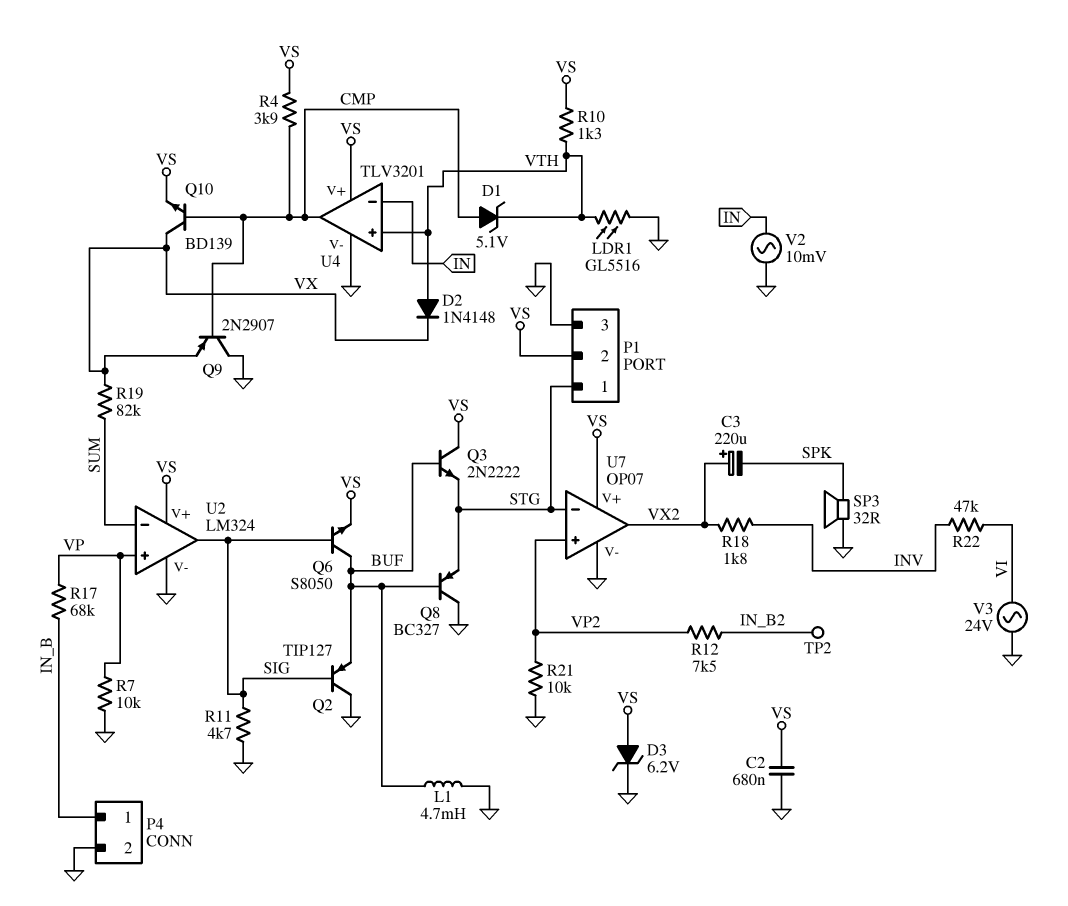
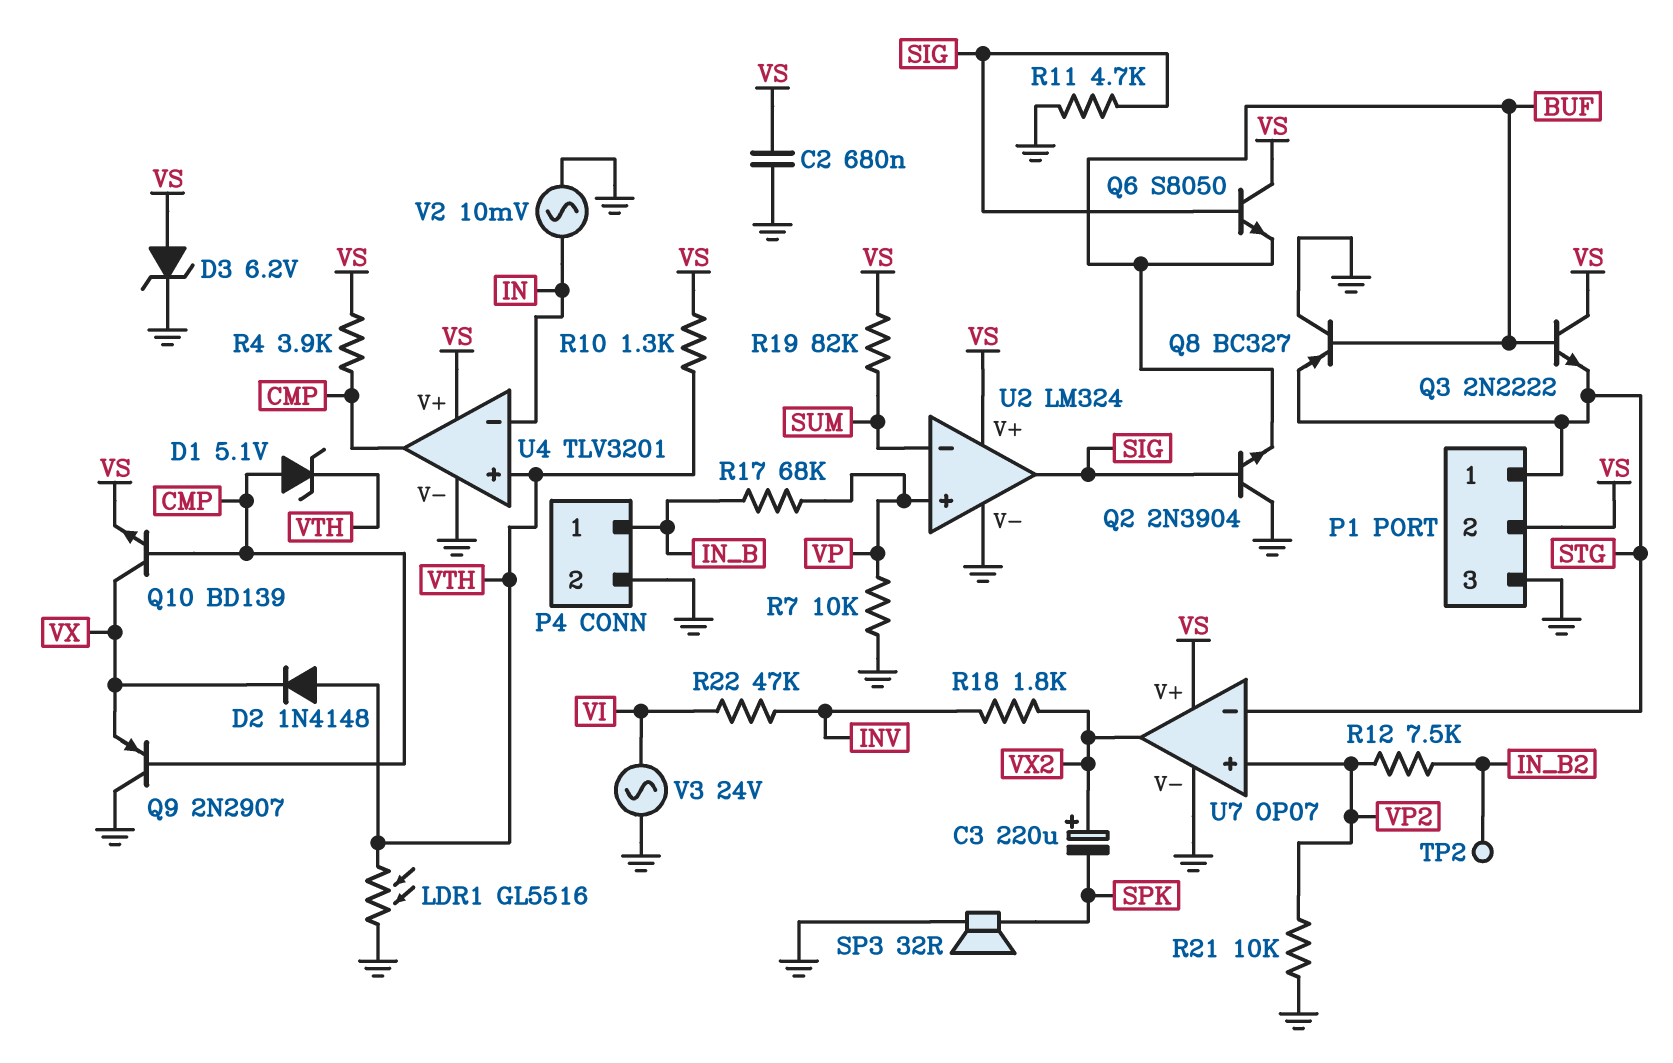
L1: 4.7mH (BUF, GND) -> none
Q2: PNP TIP127 (B SIG, C GND, E BUF) -> NPN 2N3904 (B SIG, C GND, E BUF)
Q6: NPN S8050 (B SIG, C BUF, E VS) -> NPN S8050 (B SIG, C VS, E BUF)
R19: 82k (SUM, VX) -> 82k (SUM, VS)

